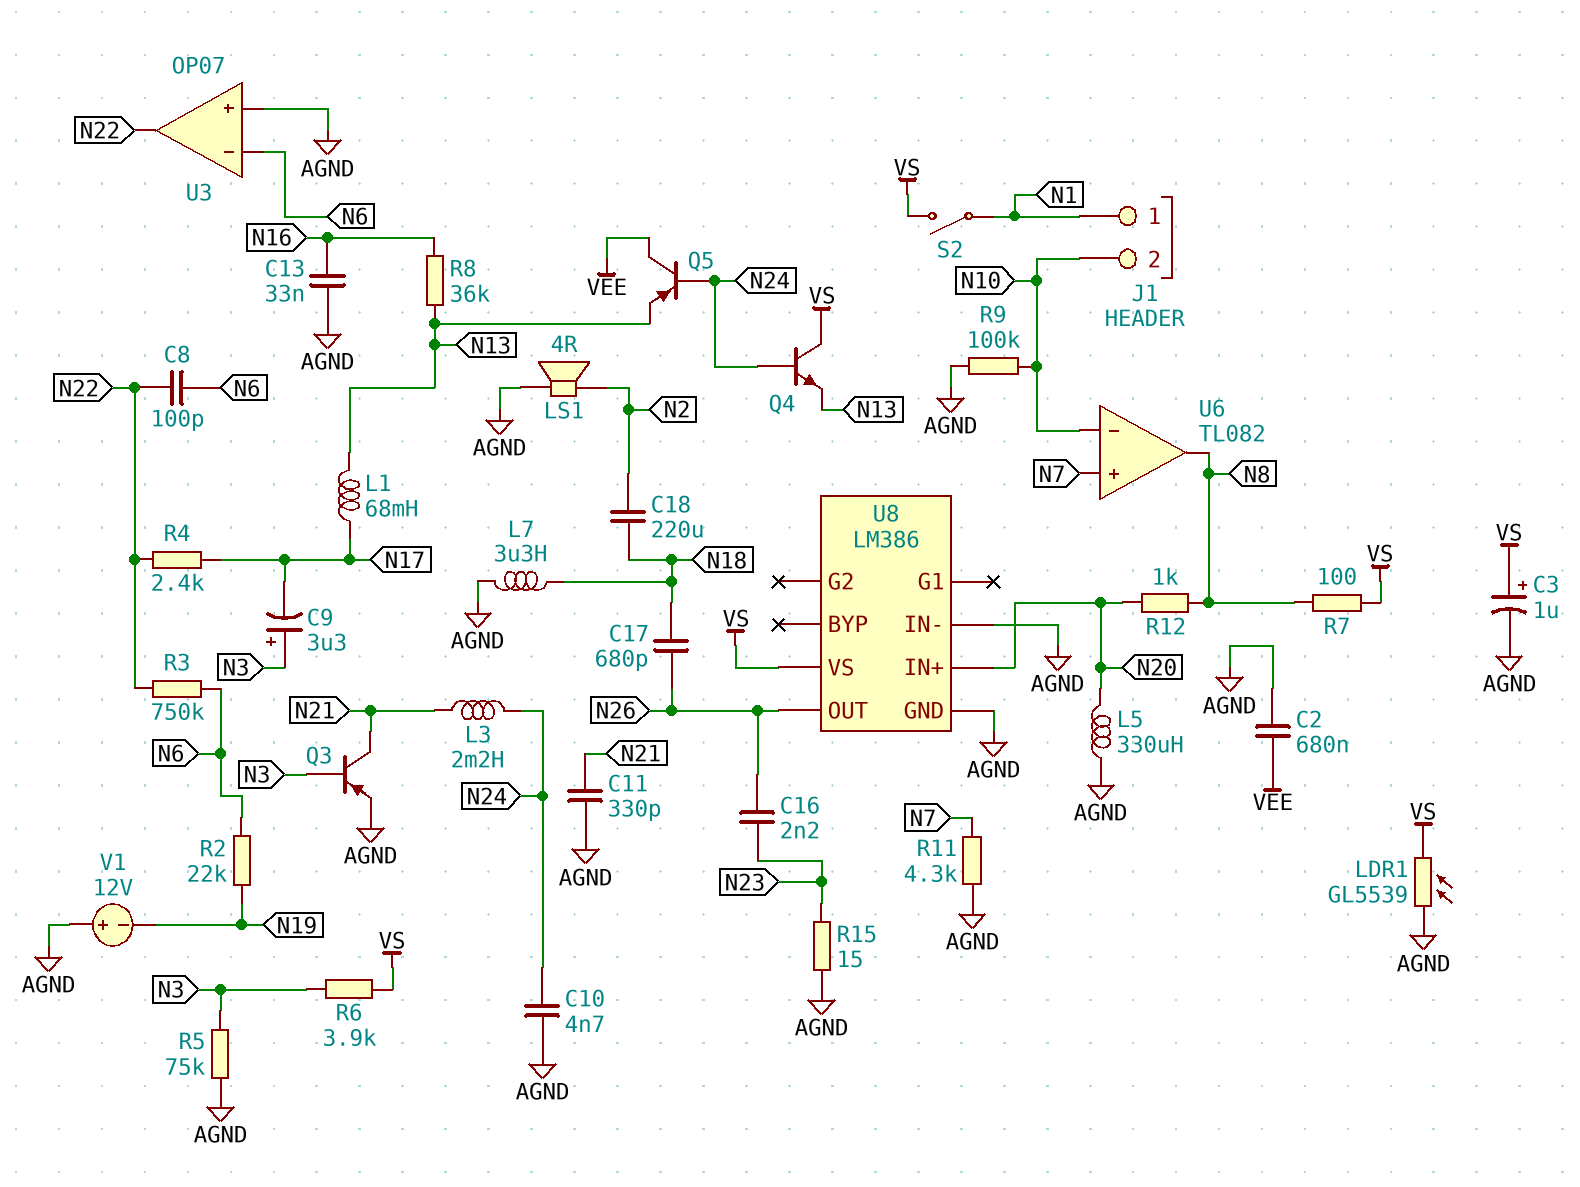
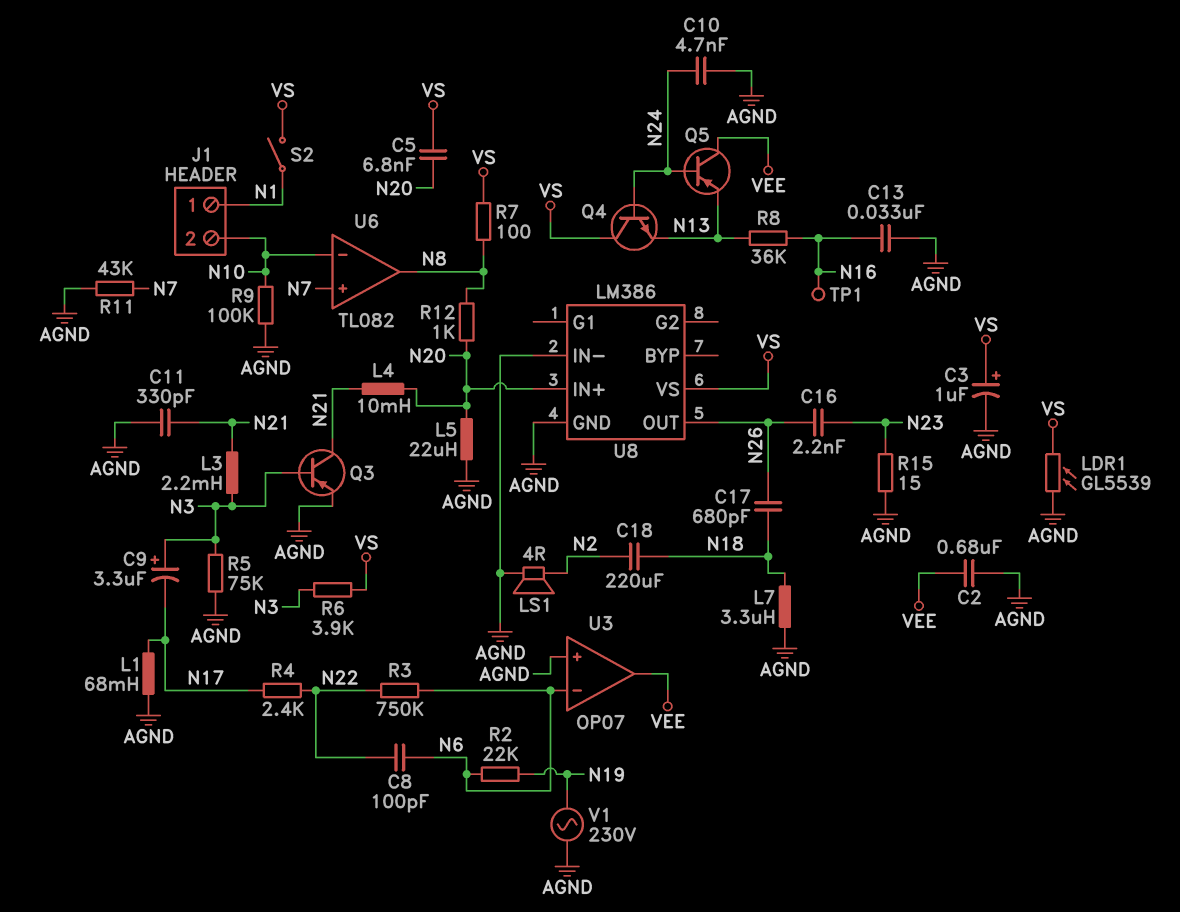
C5: none -> 6.8nF (N20, VS)
L1: 68mH (N13, N17) -> 68mH (AGND, N17)
L3: 2.2mH (N21, N24) -> 2.2mH (N3, N21)
L4: none -> 10mH (N20, N21)
L5: 330uH (AGND, N20) -> 22uH (AGND, N20)
R11: 4.3k (AGND, N7) -> 43k (AGND, N7)
TP1: none -> test point (N16)
U3 pin out: N22 -> VEE
V1: 12V (plus AGND, minus N19) -> AC 230V (AGND, N19)

